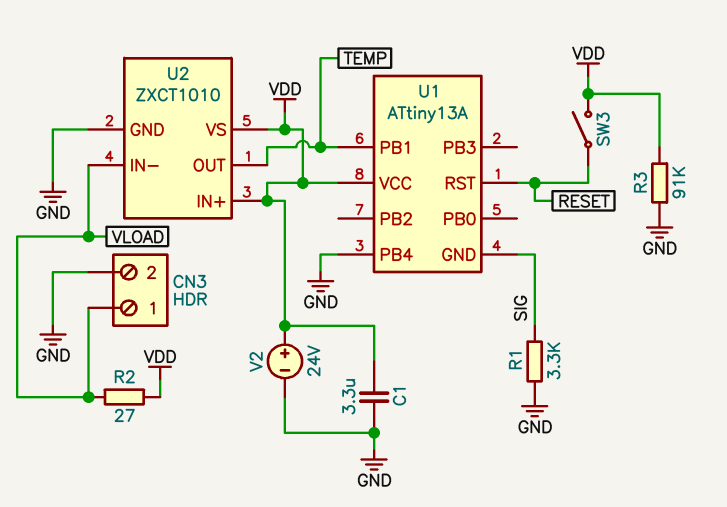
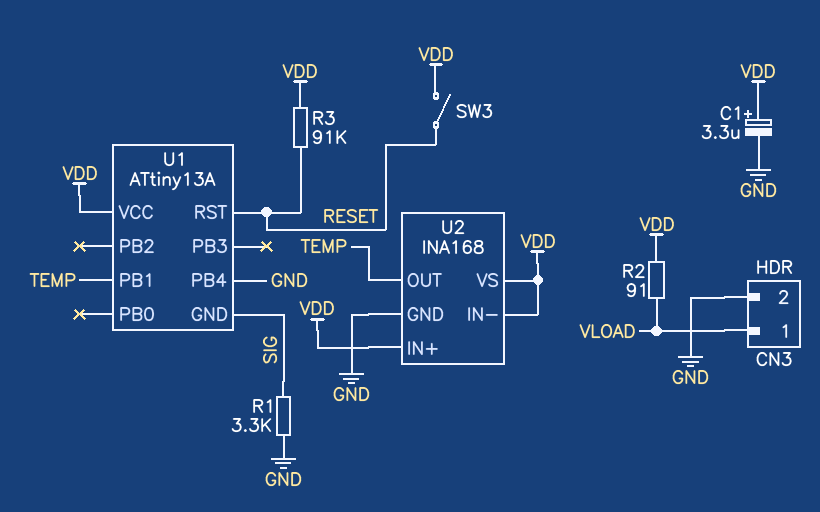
C1: 3.3uF (GND, VDD) -> 3.3uF (plus VDD, minus GND)
R2: 27 (VDD, VLOAD) -> 91 (VDD, VLOAD)
R3: 91k (GND, VDD) -> 91k (RESET, VDD)
U2: ZXCT1010 -> INA168
U2 pin IN-: VLOAD -> VDD
V2: 24V (plus VDD, minus GND) -> none

